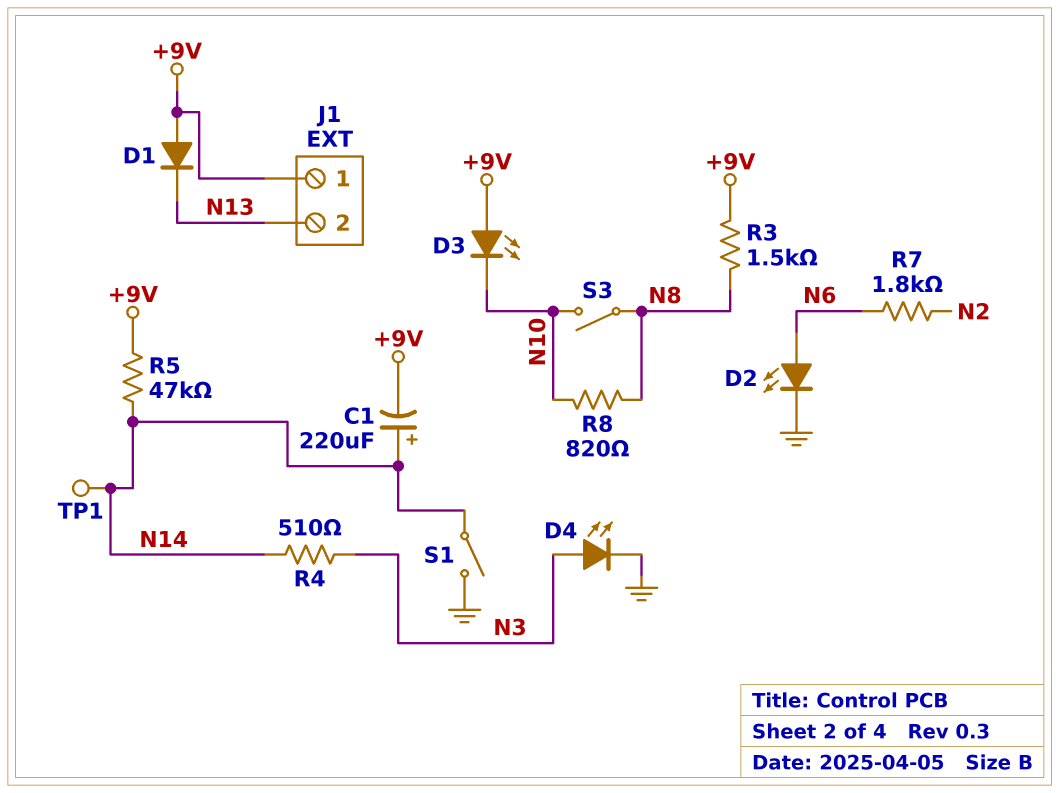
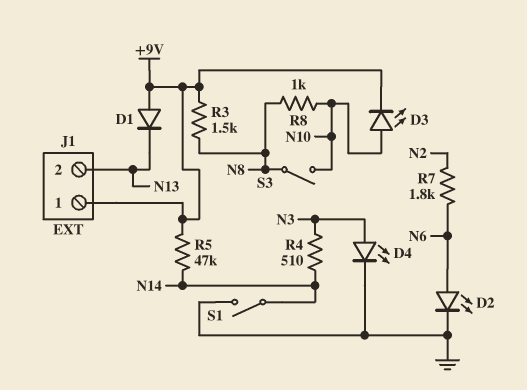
C1: 220uF (plus N14, minus +9V) -> none
D3: LED (A +9V, K N10) -> LED (A N10, K +9V)
R8: 820 (N8, N10) -> 1k (N8, N10)
TP1: test point (N14) -> none

